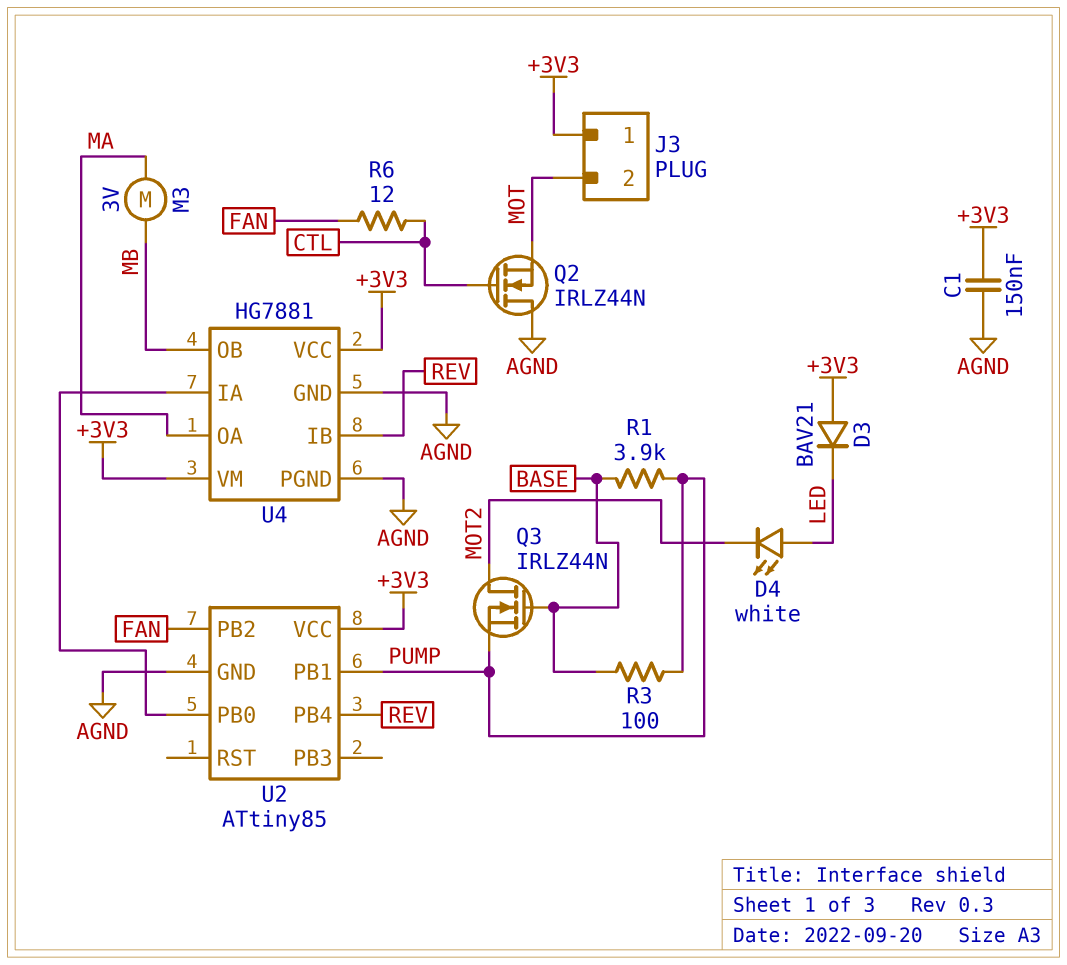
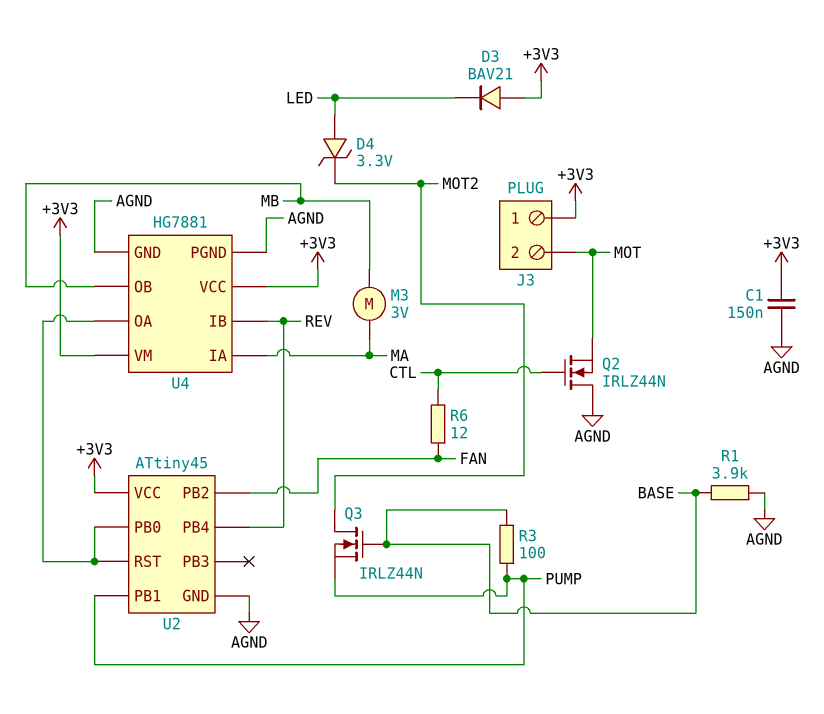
D4: LED white (A LED, K MOT2) -> zener 3.3V (A LED, K MOT2)
R1: 3.9k (BASE, PUMP) -> 3.9k (AGND, BASE)
U2: ATtiny85 -> ATtiny45
U2 pin RST: none -> U2/PB0
U4 pin IA: U2/PB0 -> MA
U4 pin OA: MA -> U2/PB0

